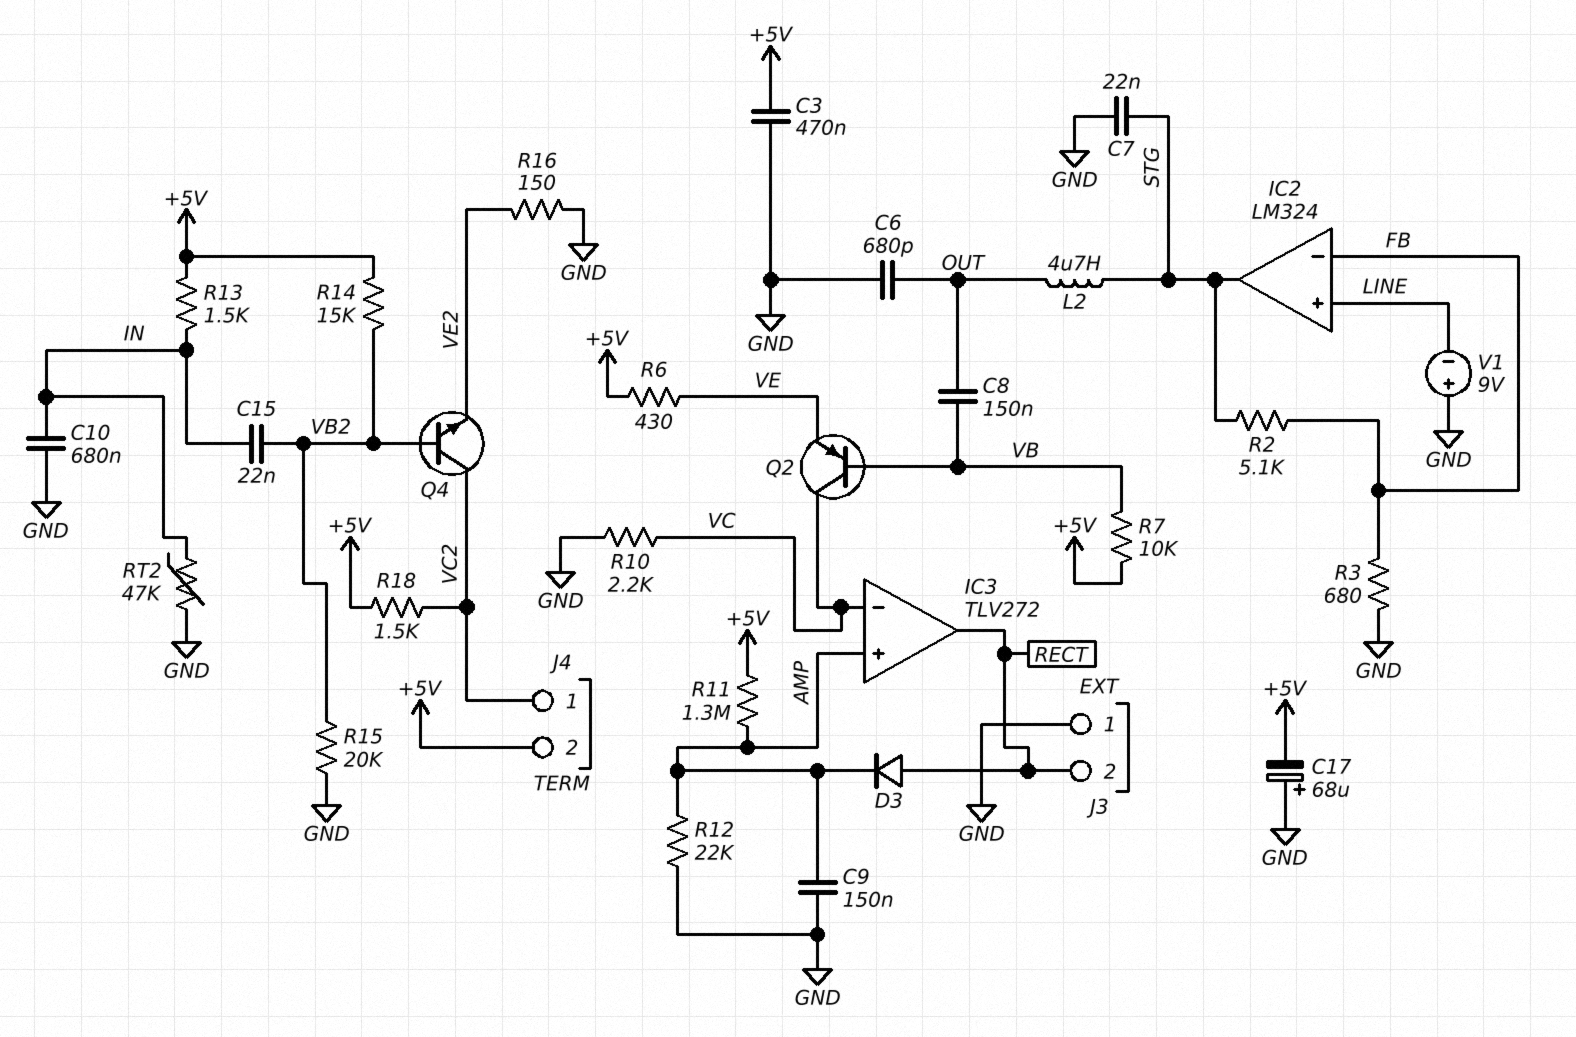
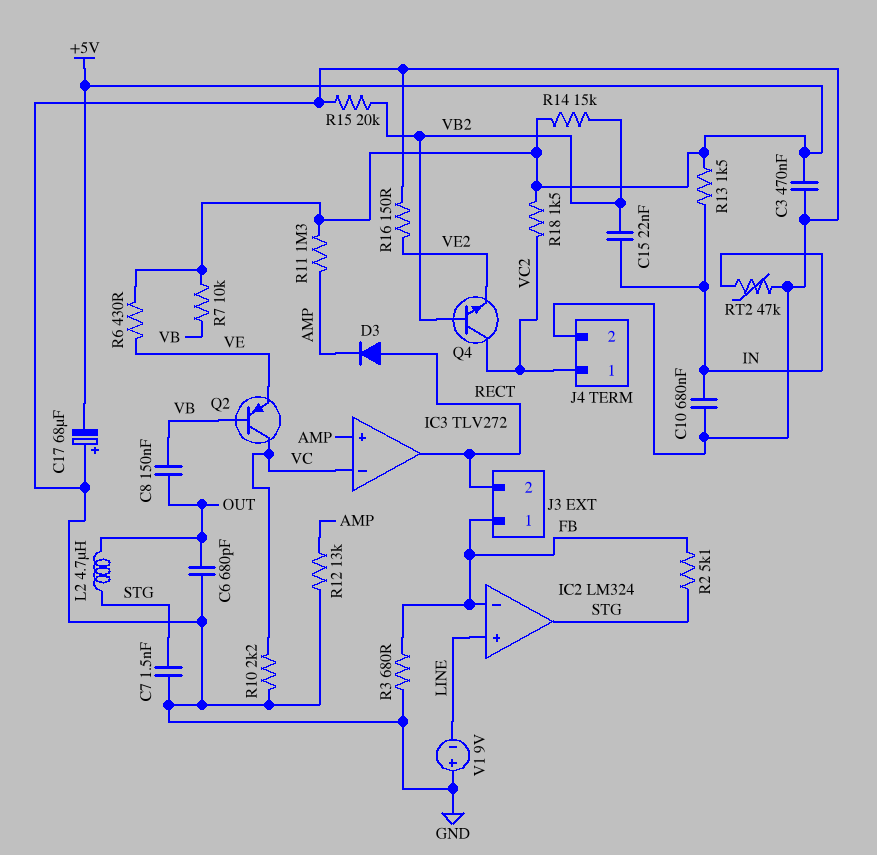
C7: 22nF (GND, STG) -> 1.5nF (GND, STG)
C9: 150nF (AMP, GND) -> none
J3 pin 1: GND -> FB
J4 pin 2: +5V -> GND
R12: 22k (AMP, GND) -> 13k (AMP, GND)

